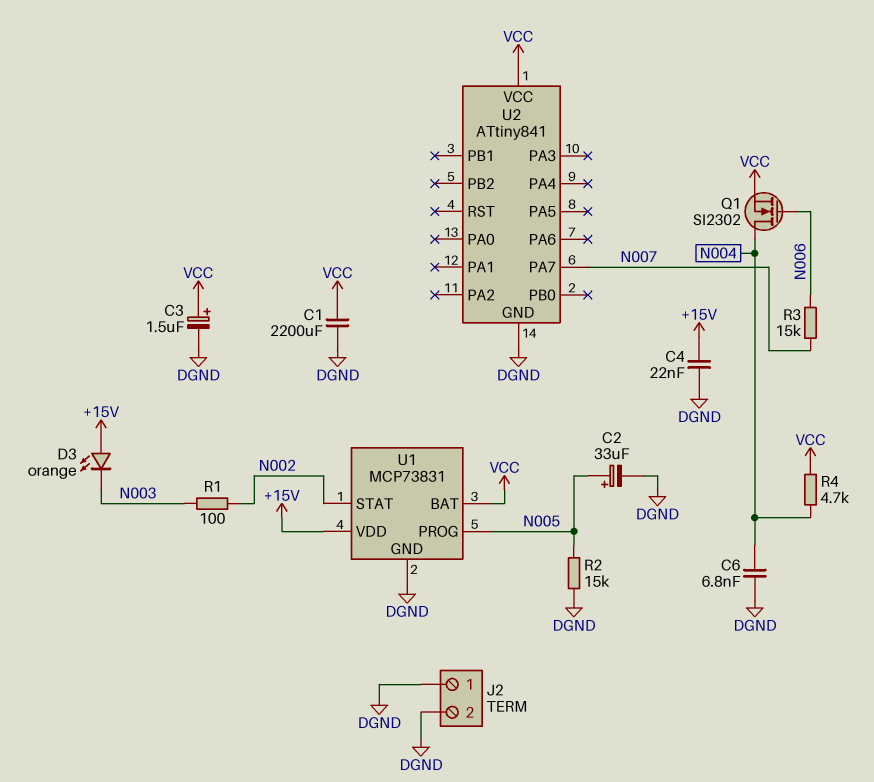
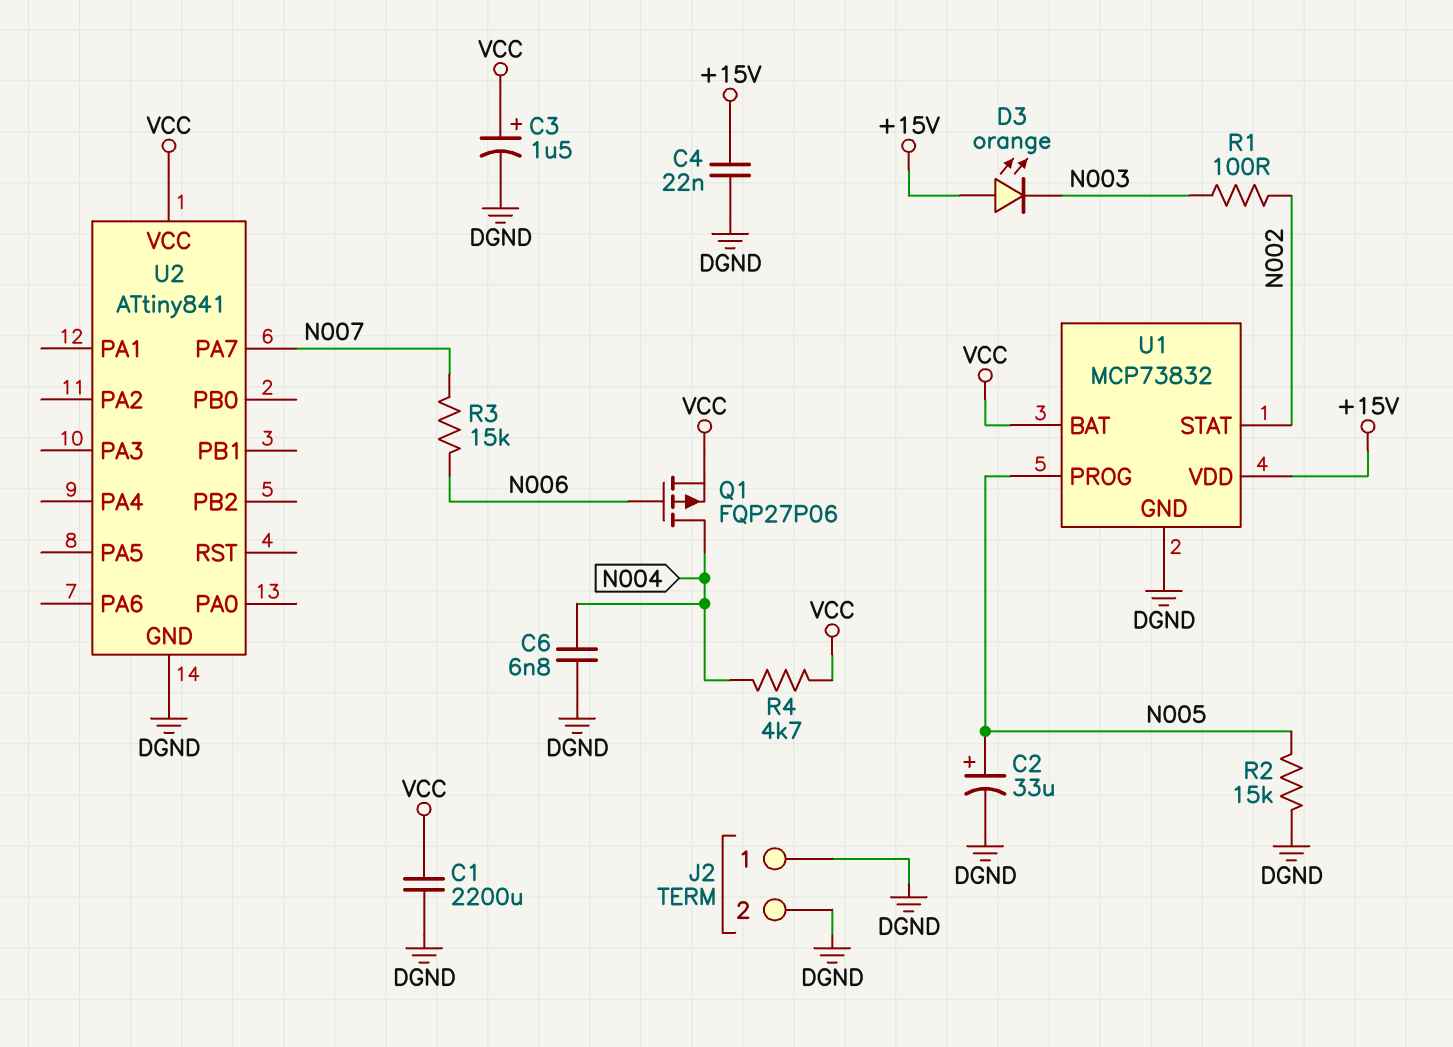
Q1: NMOS SI2302 (G N006, D N004, S VCC) -> PMOS FQP27P06 (G N006, D N004, S VCC)
U1: MCP73831 -> MCP73832

